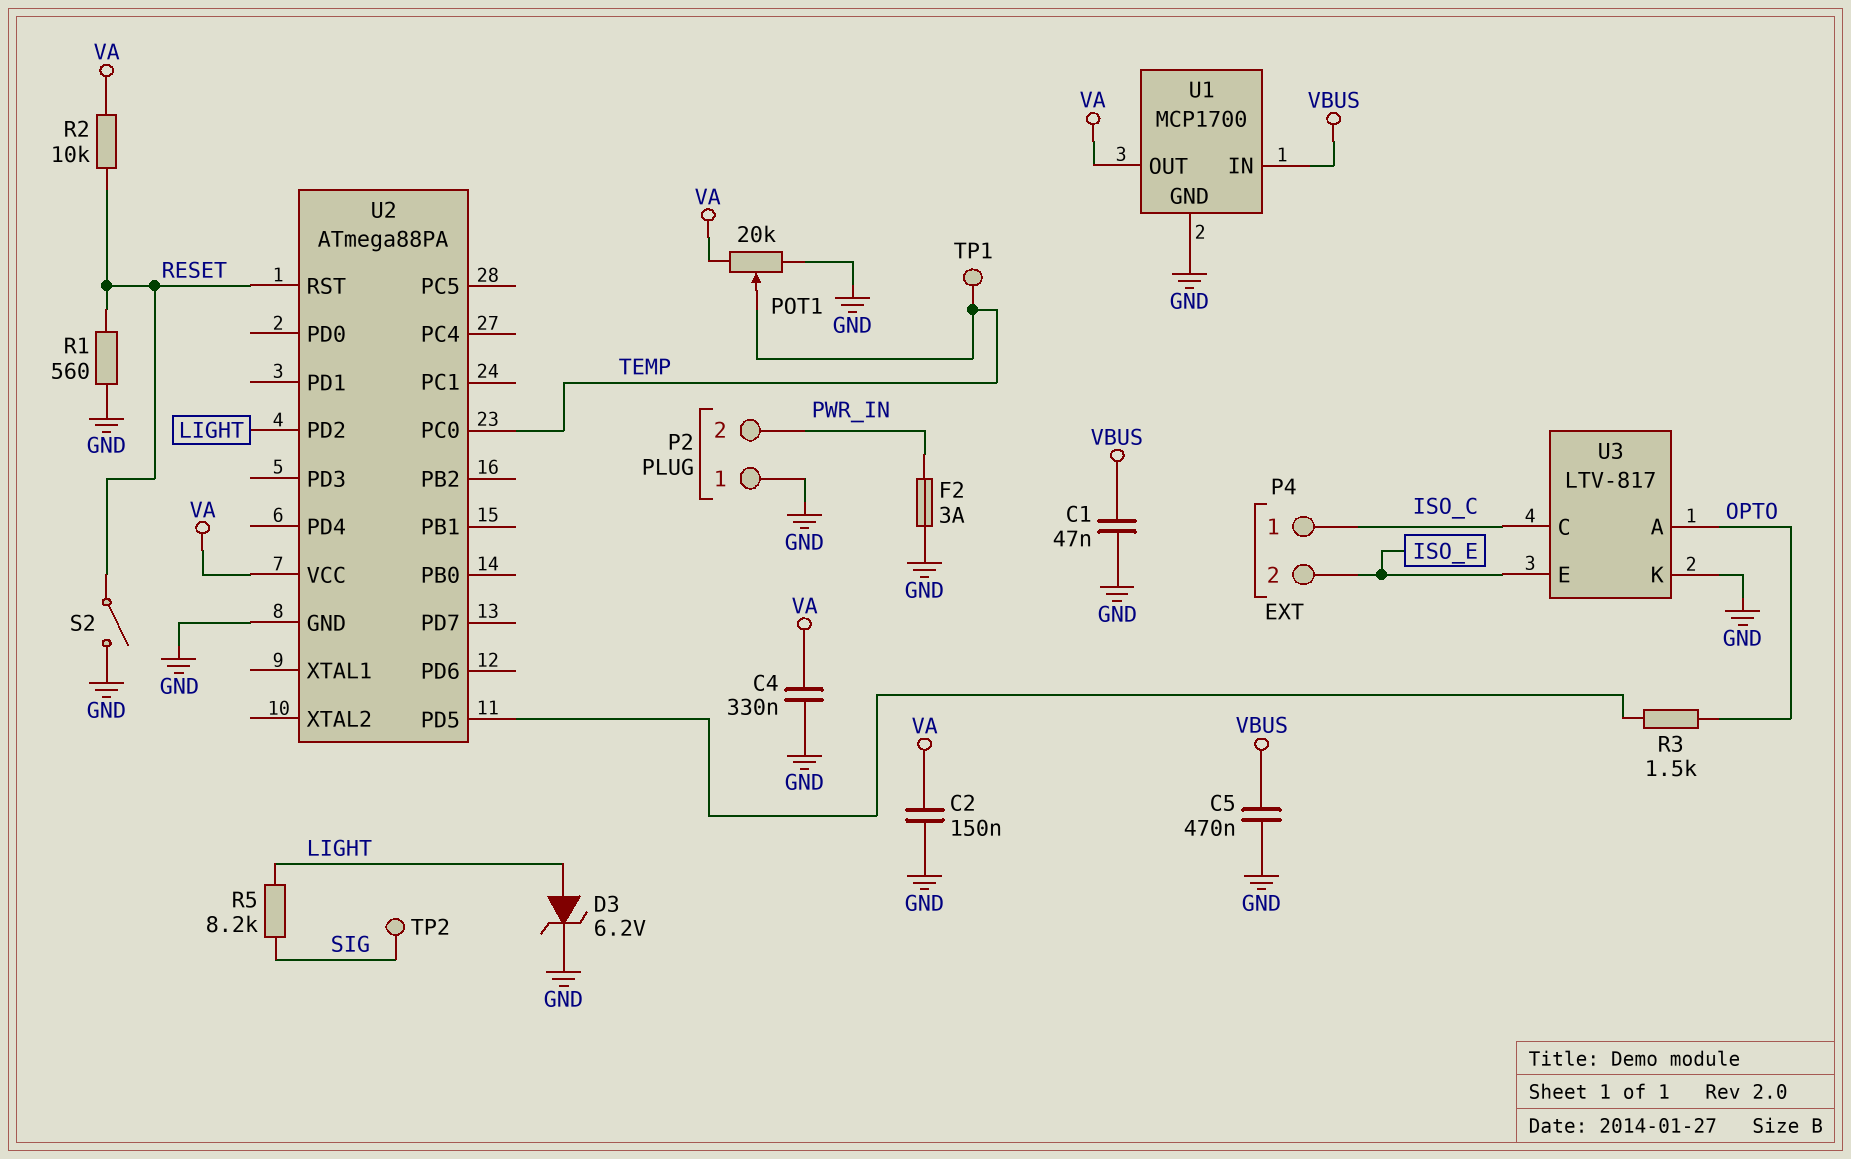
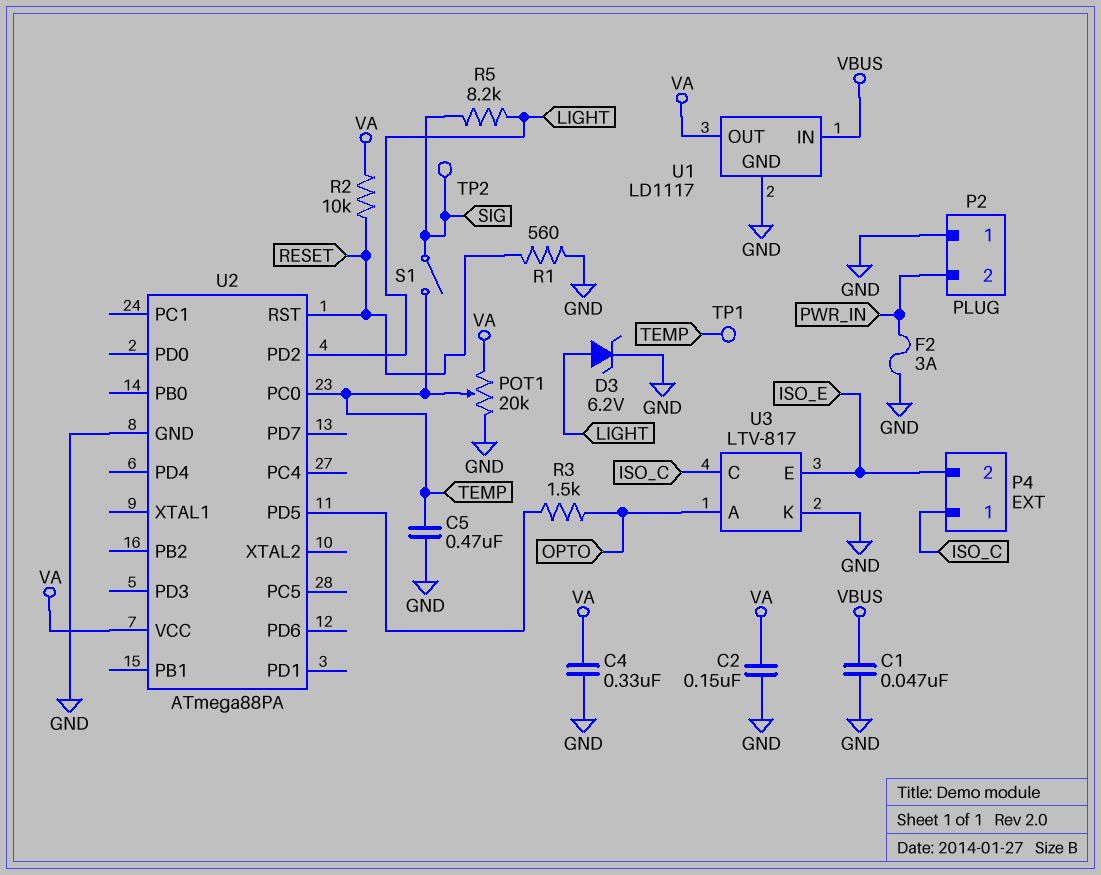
C5: 470nF (GND, VBUS) -> 470nF (GND, TEMP)
S1: none -> switch (SIG, TEMP)
S2: switch (GND, RESET) -> none
U1: MCP1700 -> LD1117

